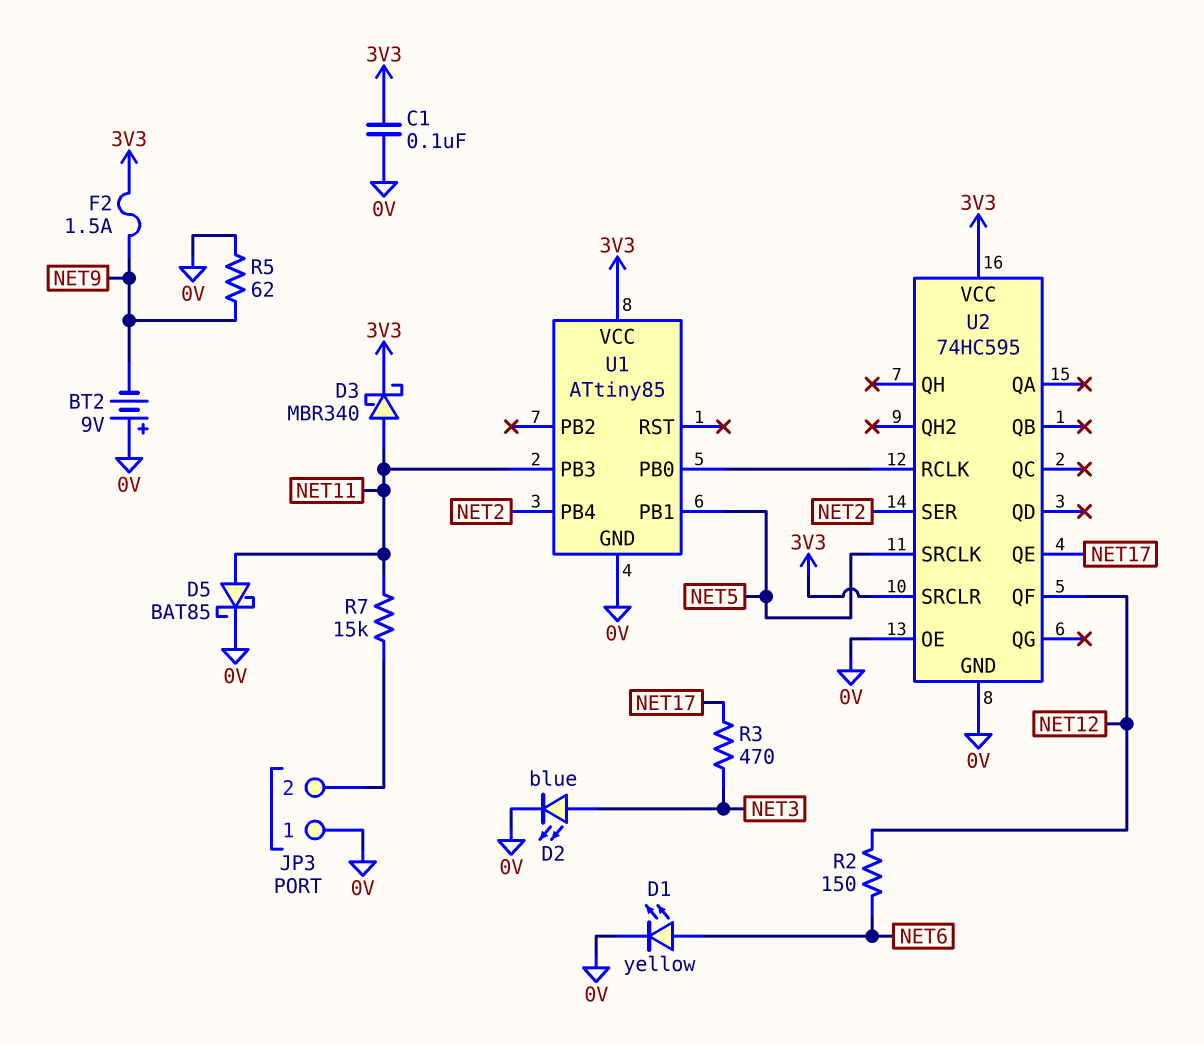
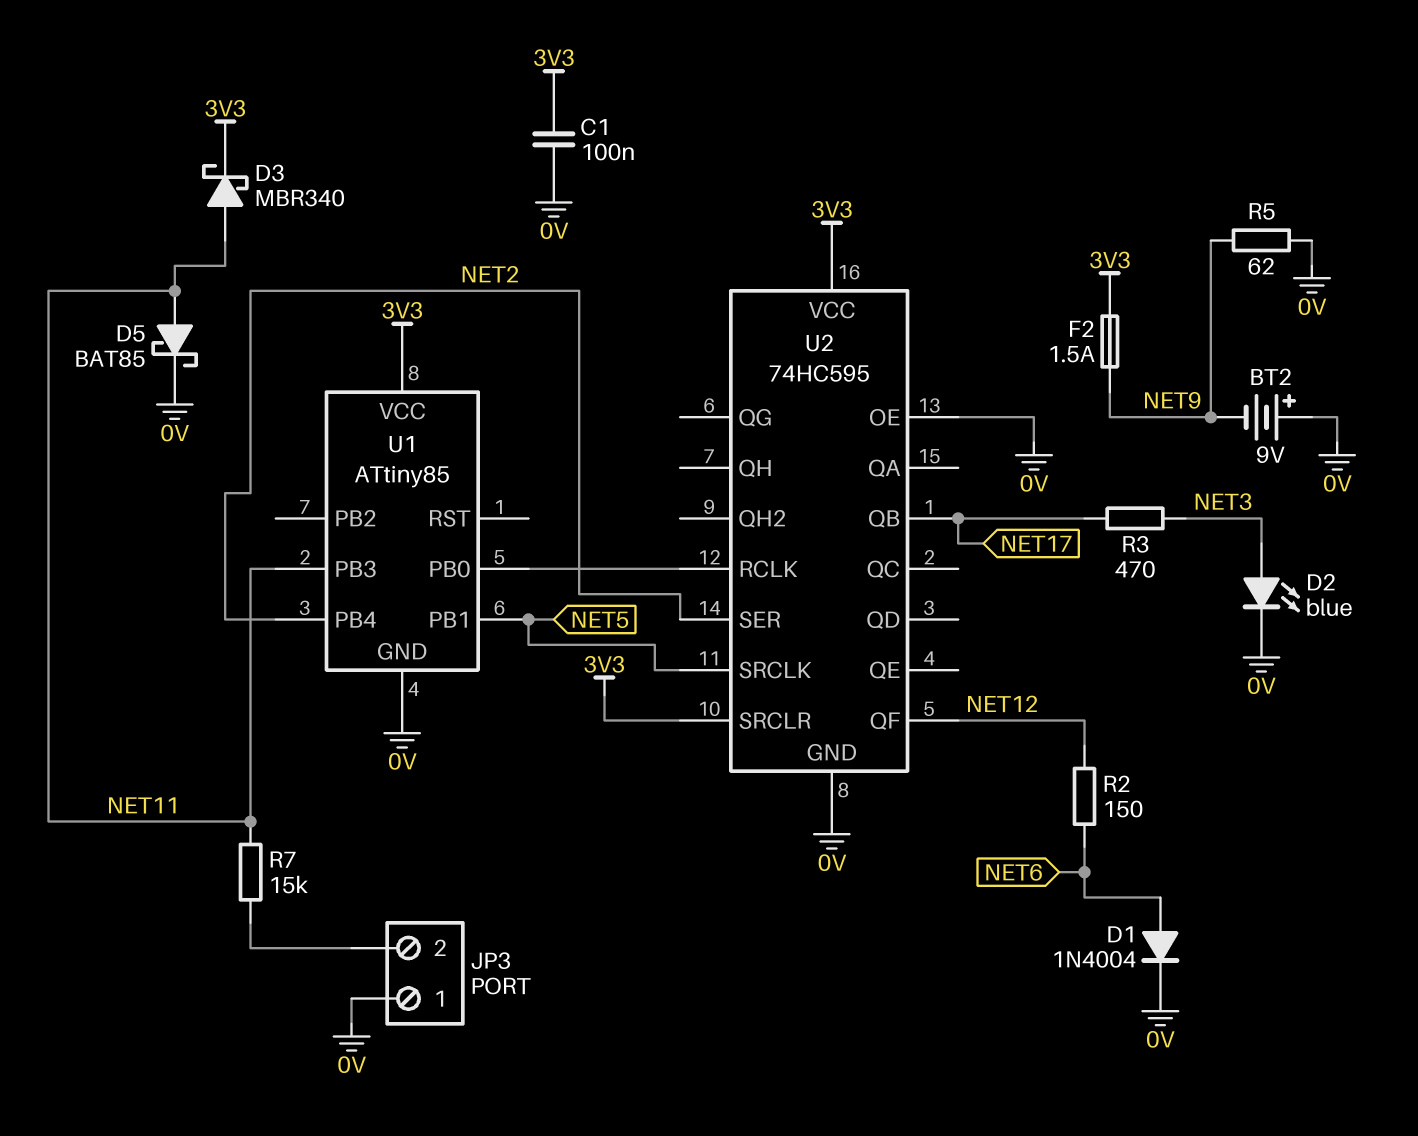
D1: LED yellow (A NET6, K 0V) -> diode 1N4004 (A NET6, K 0V)
U2 pin QB: none -> NET17
U2 pin QE: NET17 -> none

